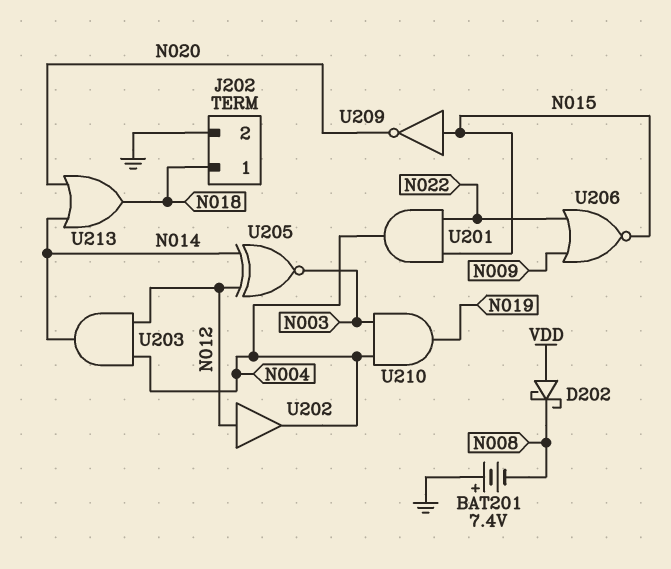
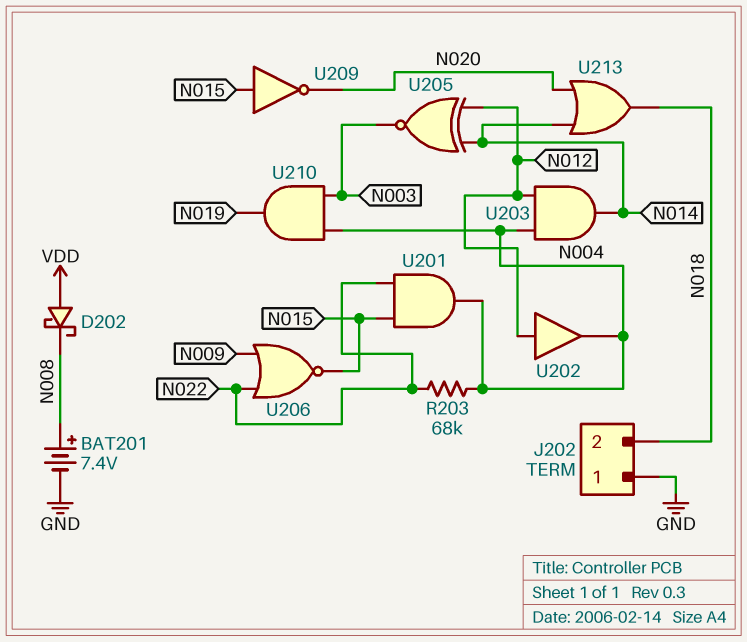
BAT201: 7.4V (plus GND, minus N008) -> 7.4V (plus N008, minus GND)
J202 pin 1: N018 -> GND
J202 pin 2: GND -> N018
R203: none -> 68k (N004, N022)

